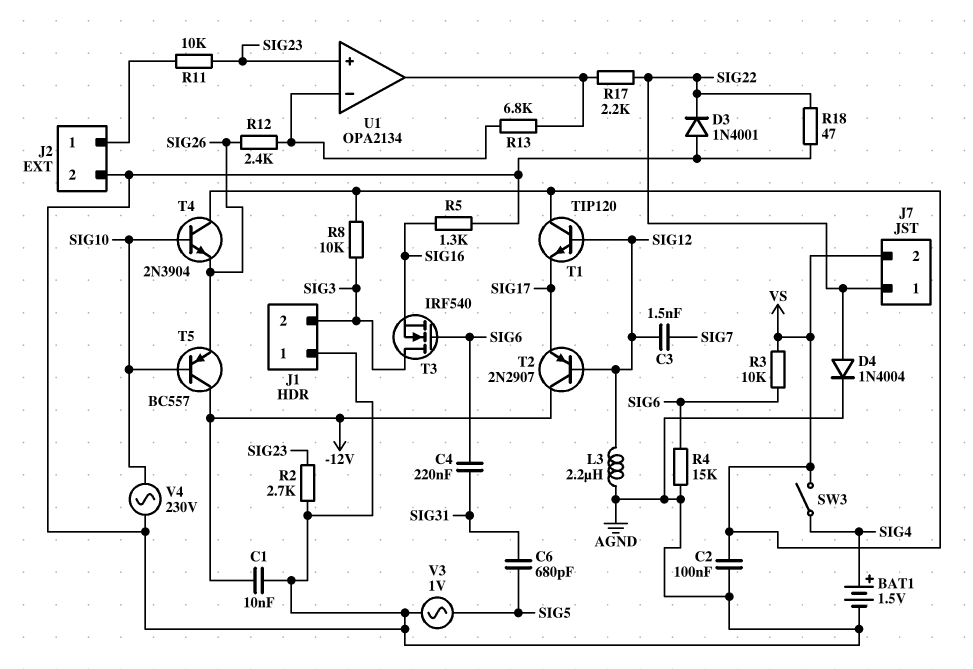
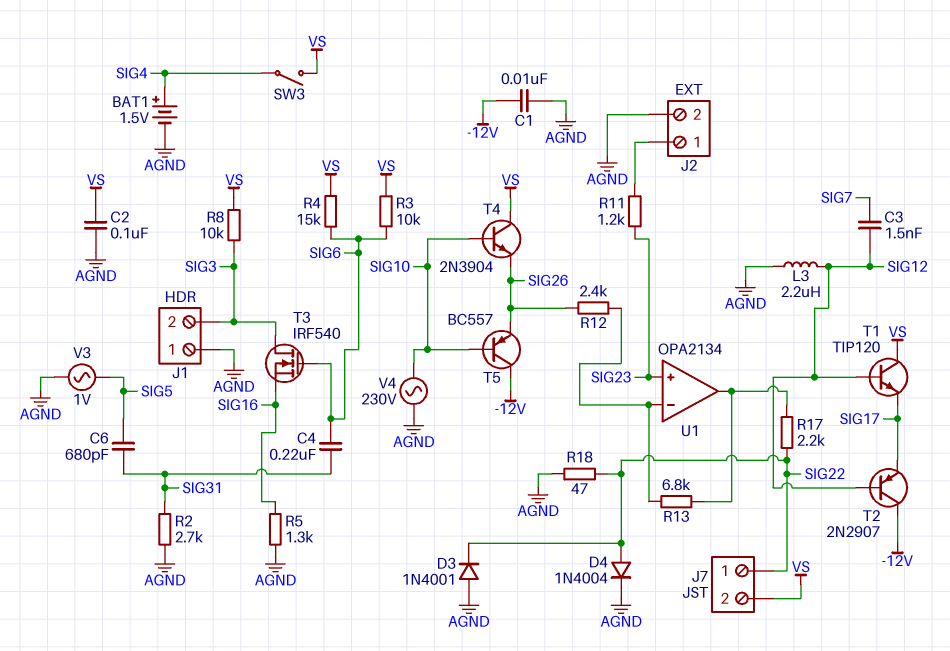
R2: 2.7k (AGND, SIG23) -> 2.7k (AGND, SIG31)
R4: 15k (AGND, SIG6) -> 15k (SIG6, VS)
R11: 10k (J2/1, SIG23) -> 1.2k (J2/1, SIG23)

